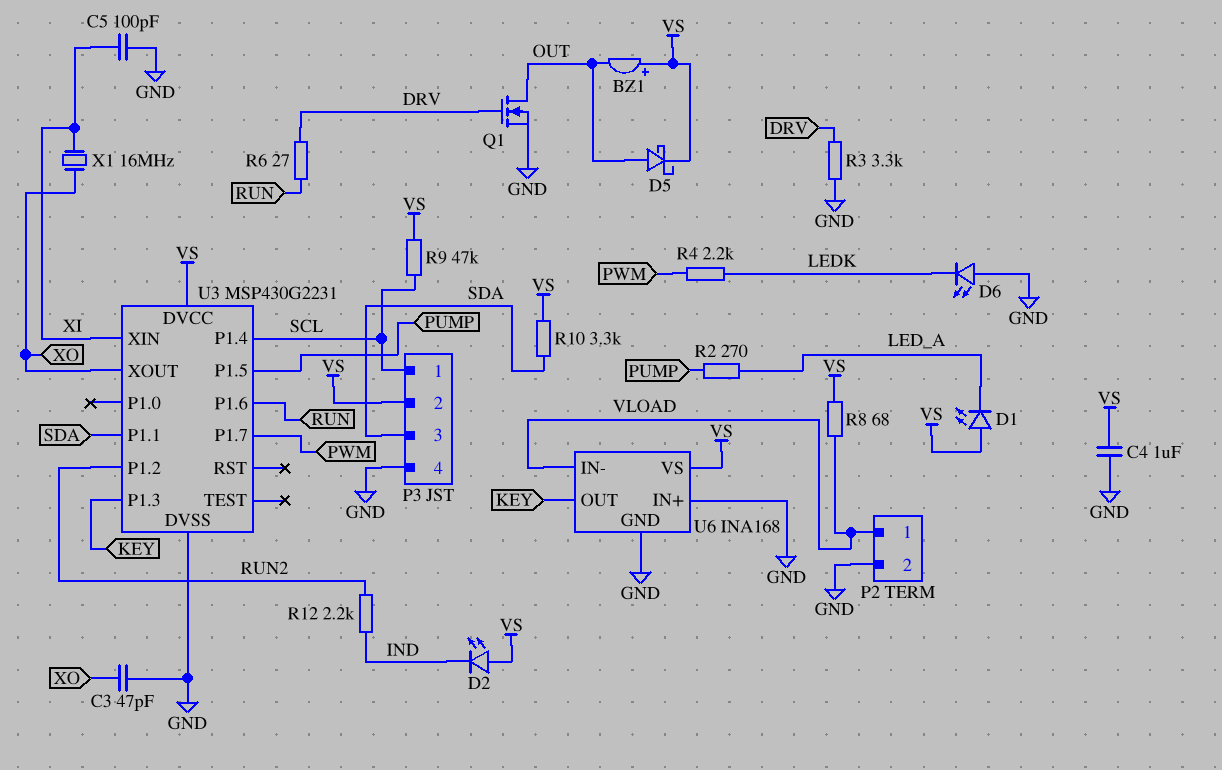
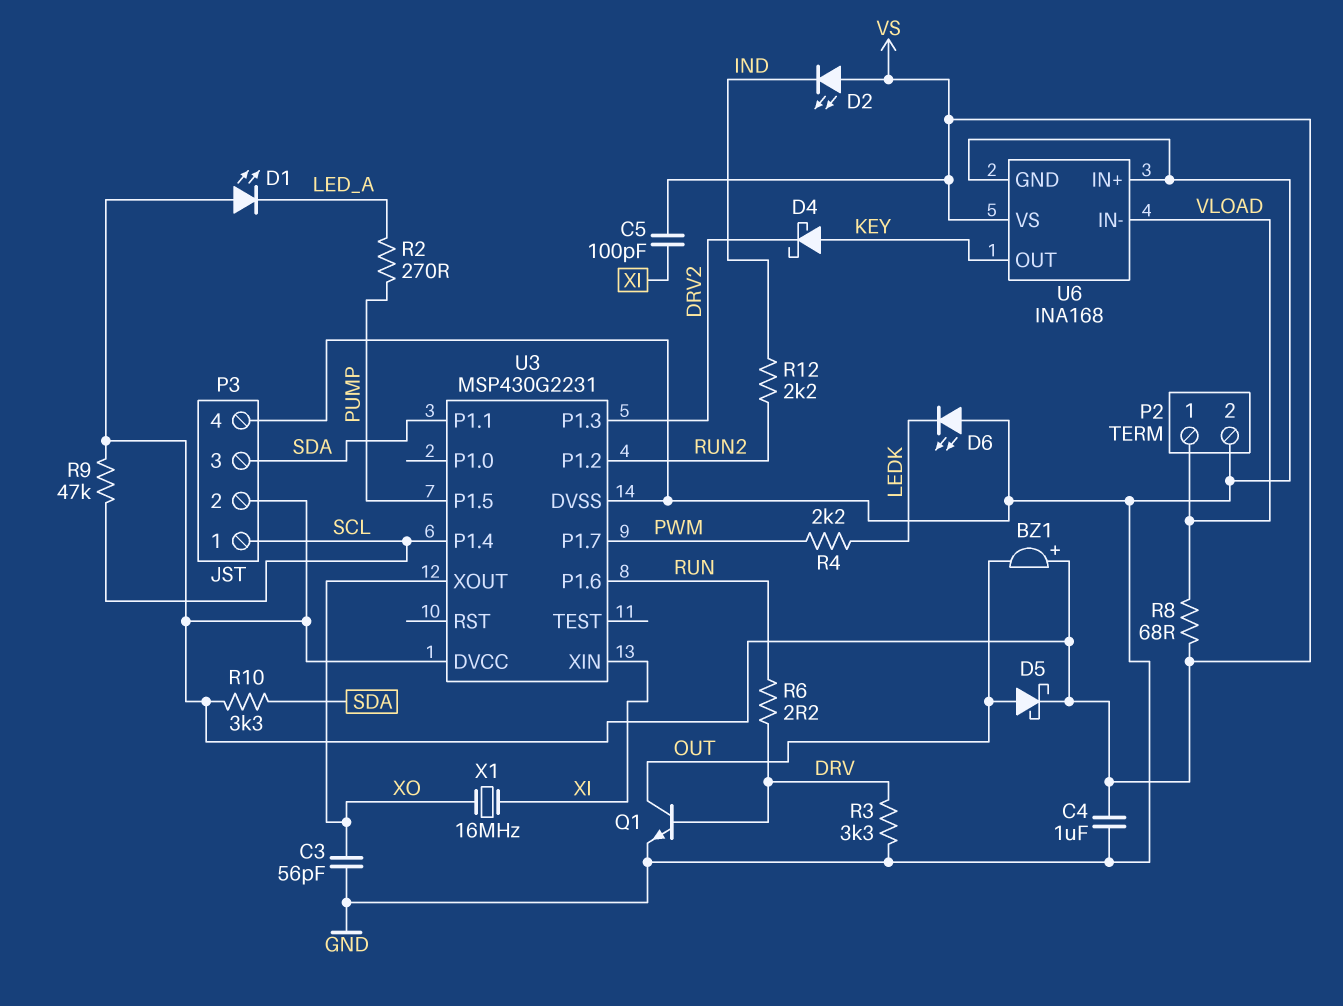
C3: 47pF (GND, XO) -> 56pF (GND, XO)
C5: 100pF (GND, XI) -> 100pF (VS, XI)
D4: none -> schottky (A KEY, K DRV2)
Q1: NMOS (G DRV, D OUT, S GND) -> NPN (B DRV, C OUT, E GND)
R6: 27 (DRV, RUN) -> 2.2 (DRV, RUN)
U3 pin P1.3: KEY -> DRV2

